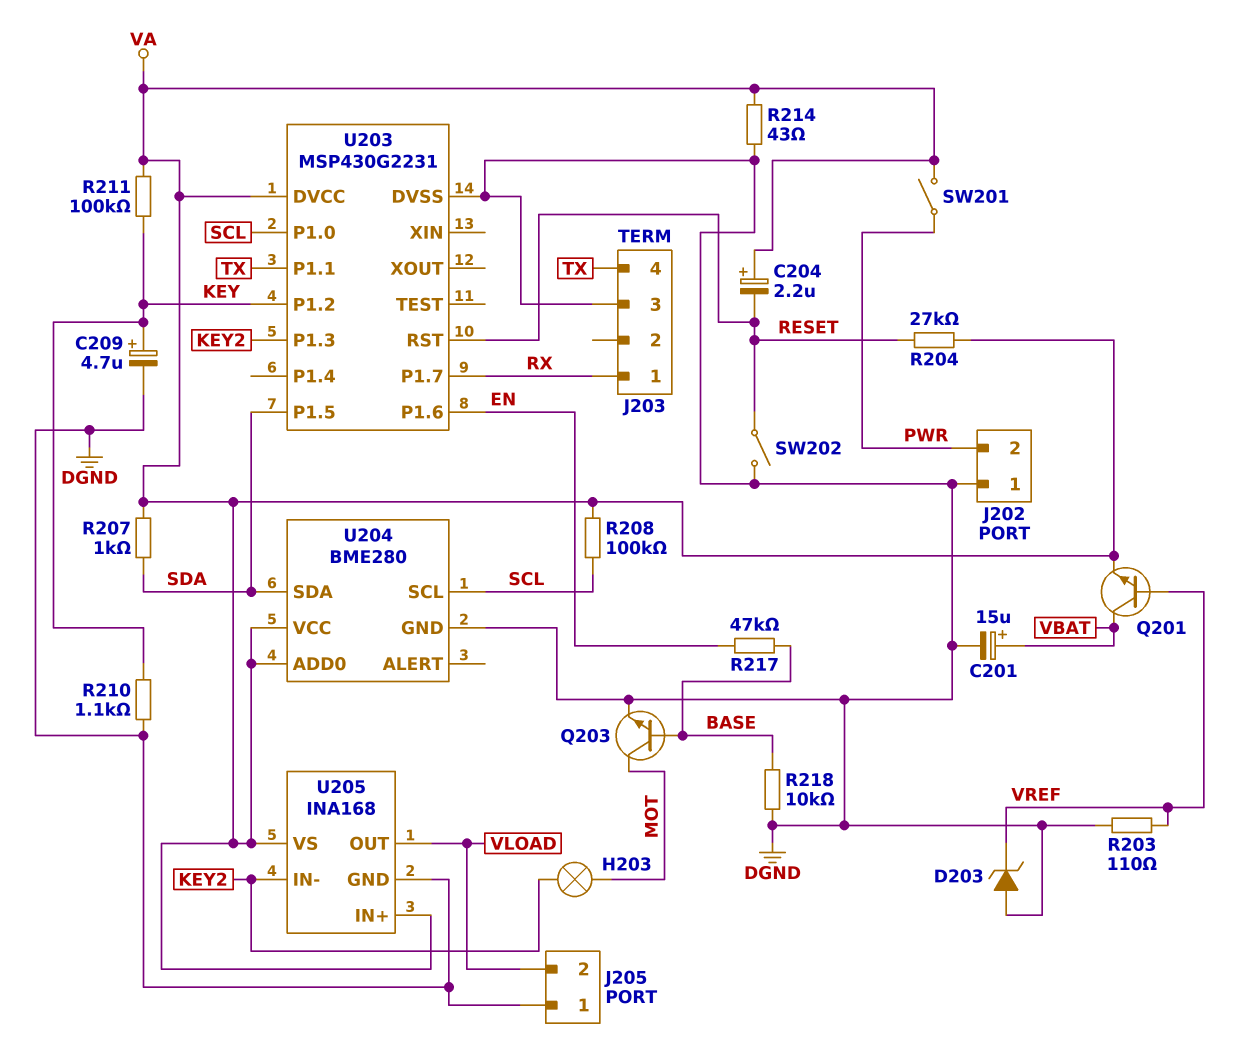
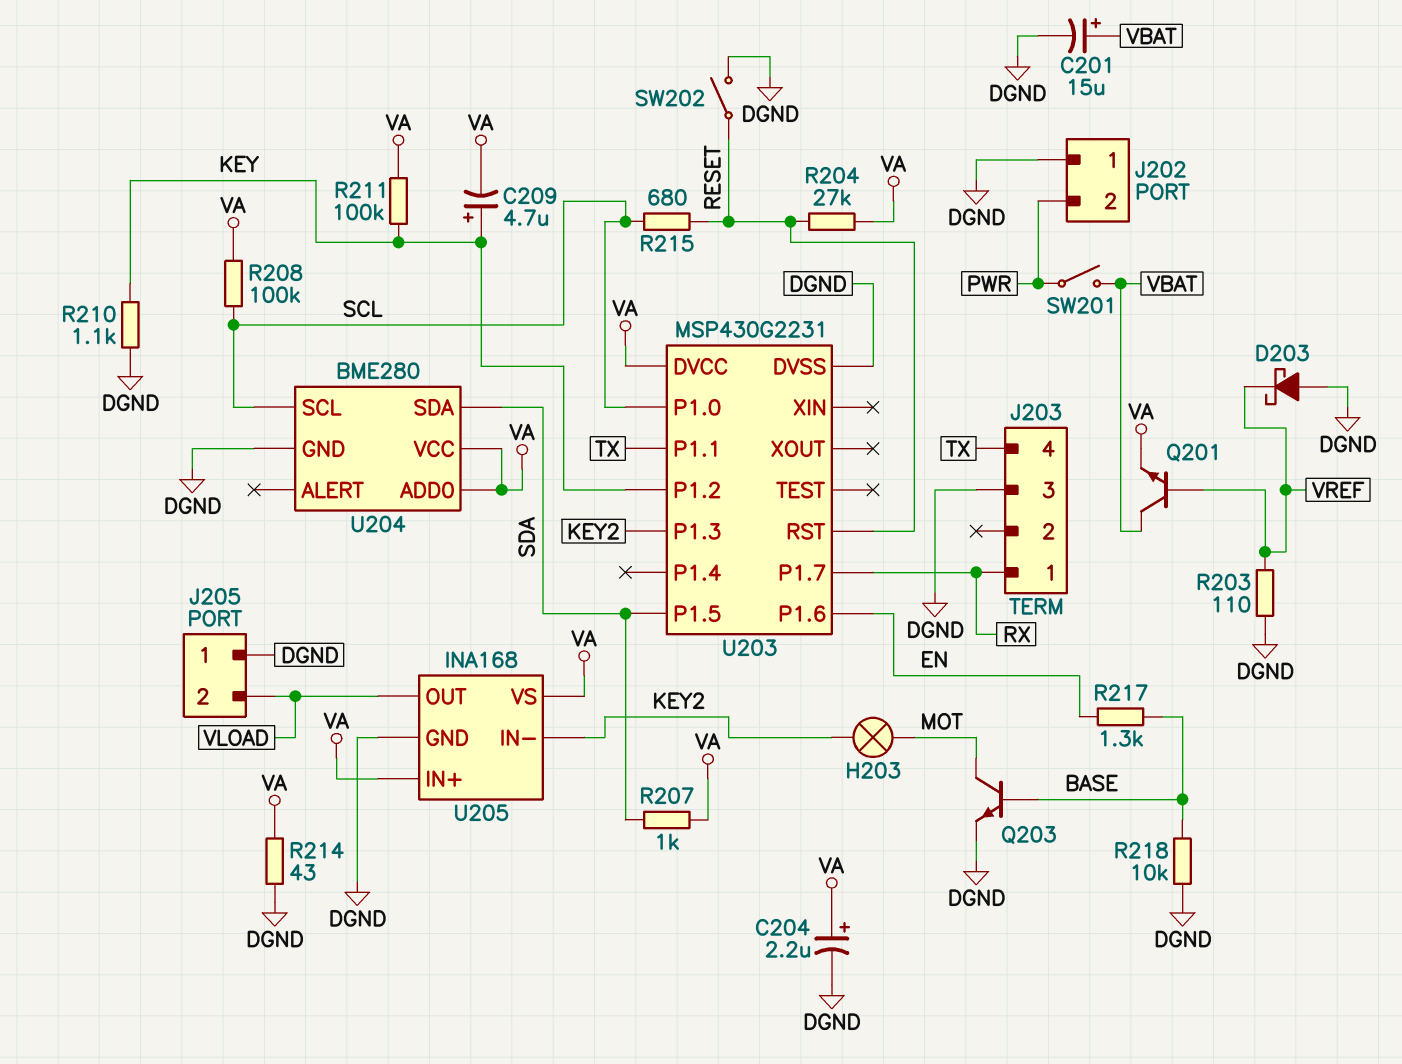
C204: 2.2uF (plus VA, minus RESET) -> 2.2uF (plus VA, minus DGND)
C209: 4.7uF (plus KEY, minus DGND) -> 4.7uF (plus KEY, minus VA)
D203: zener (A DGND, K VREF) -> schottky (A DGND, K VREF)
R215: none -> 680 (RESET, SCL)
R217: 47k (BASE, EN) -> 1.3k (BASE, EN)
SW201: switch (PWR, VA) -> switch (PWR, VBAT)

